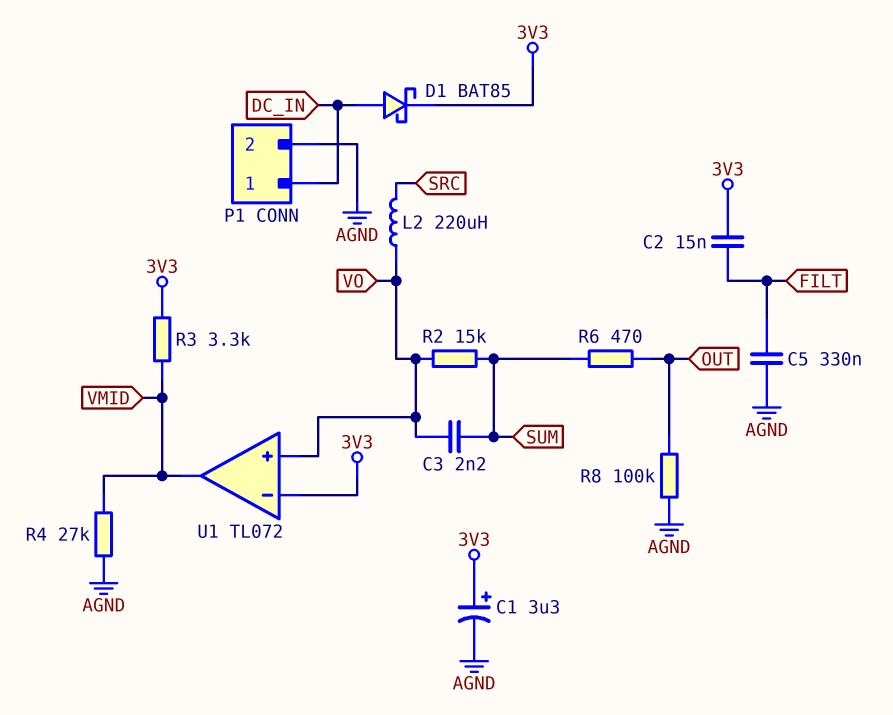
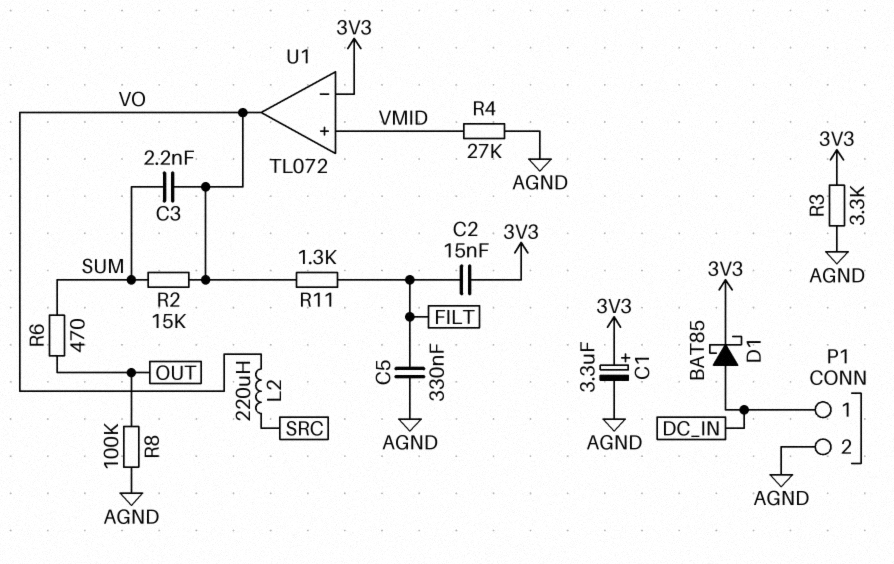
R3: 3.3k (3V3, VMID) -> 3.3k (3V3, AGND)
R11: none -> 1.3k (FILT, VO)
U1 pin in+: VO -> VMID
U1 pin out: VMID -> VO

